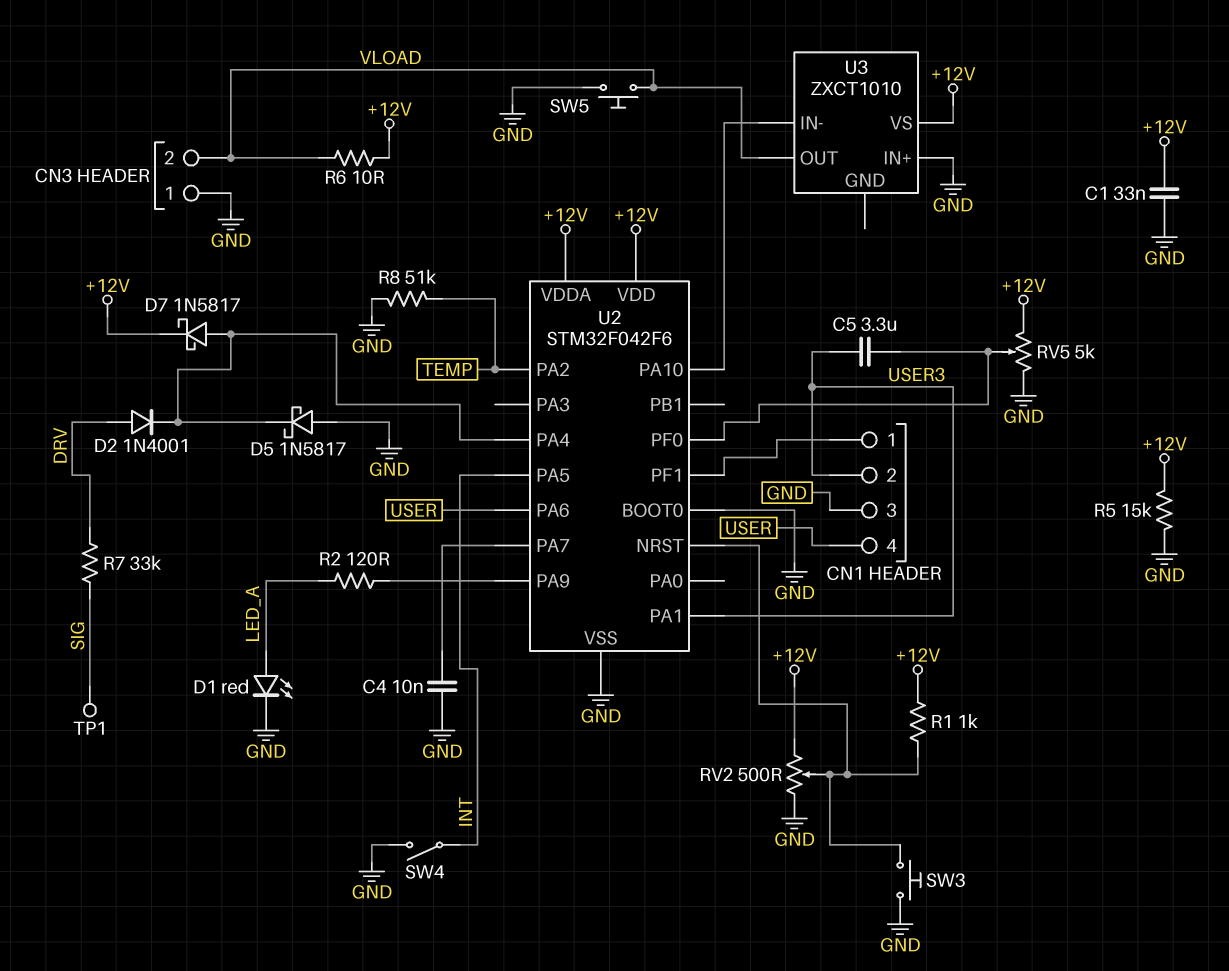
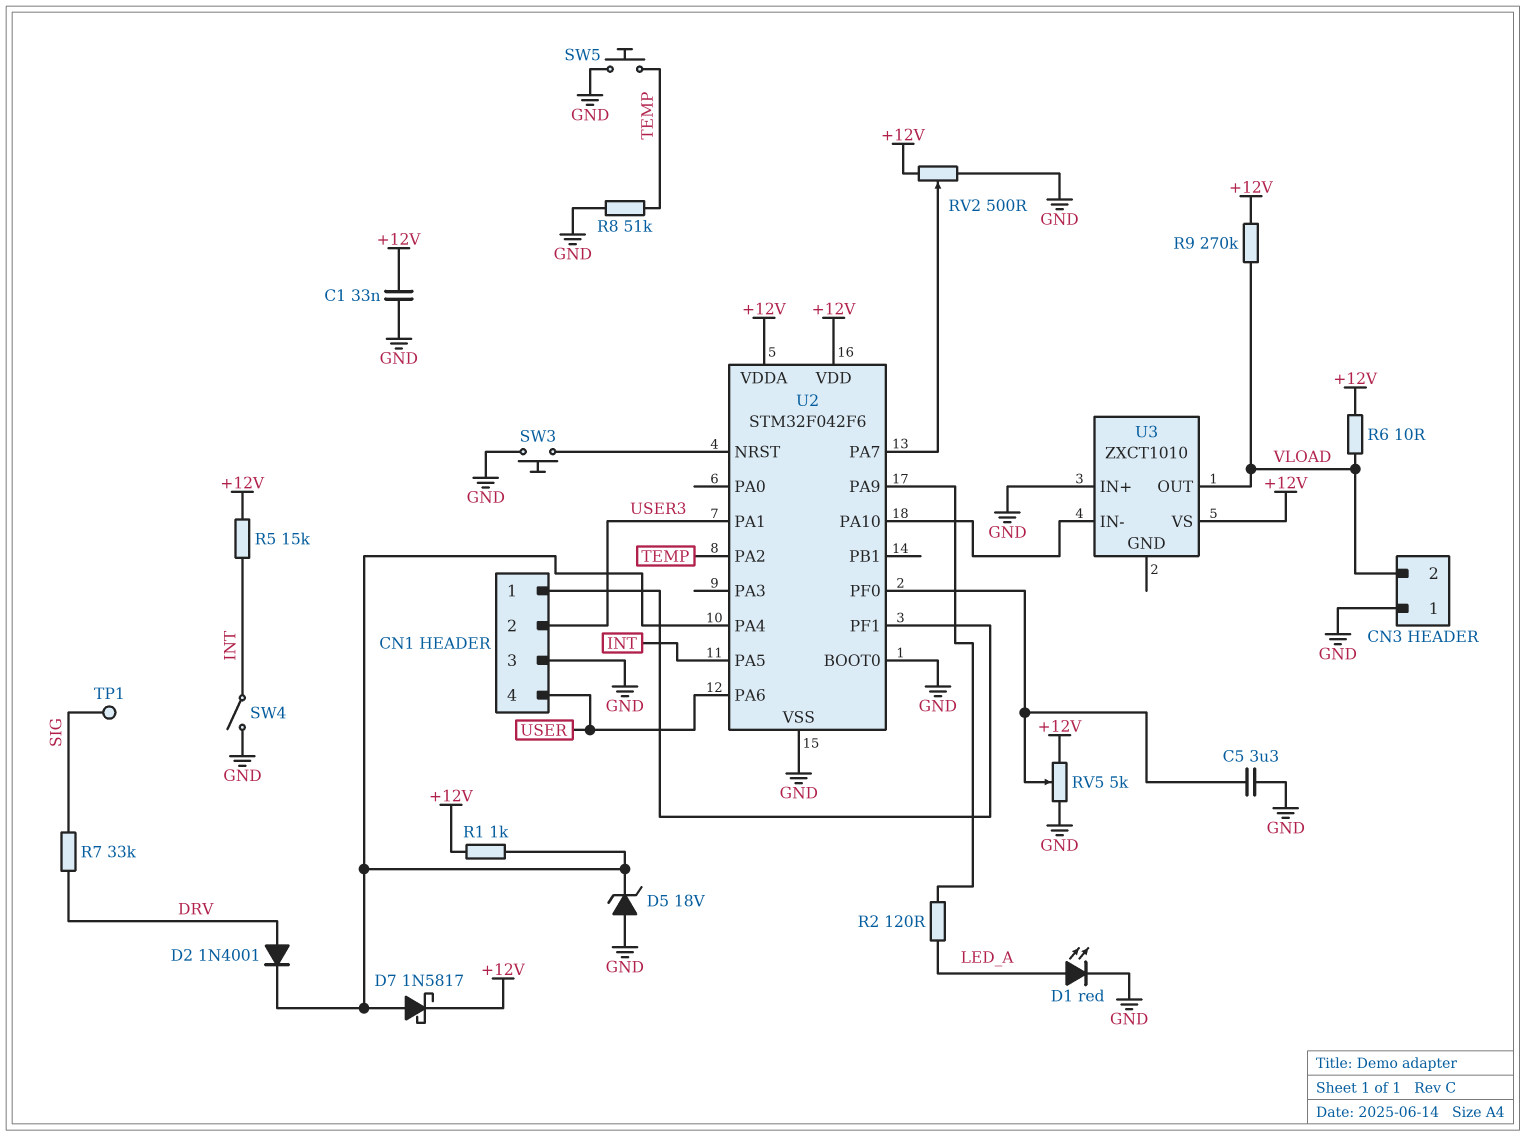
C4: 10nF (GND, U2/PA7) -> none
C5: 3.3uF (U2/PF0, USER3) -> 3.3uF (GND, U2/PF0)
D5: schottky 1N5817 (A GND, K U2/PA4) -> zener 18V (A GND, K U2/PA4)
R1: 1k (+12V, U2/NRST) -> 1k (+12V, U2/PA4)
R5: 15k (+12V, GND) -> 15k (+12V, INT)
R9: none -> 270k (+12V, VLOAD)
RV2: 500 (+12V, GND, wiper U2/NRST) -> 500 (+12V, GND, wiper U2/PA7)
SW5: button (GND, VLOAD) -> button (GND, TEMP)

